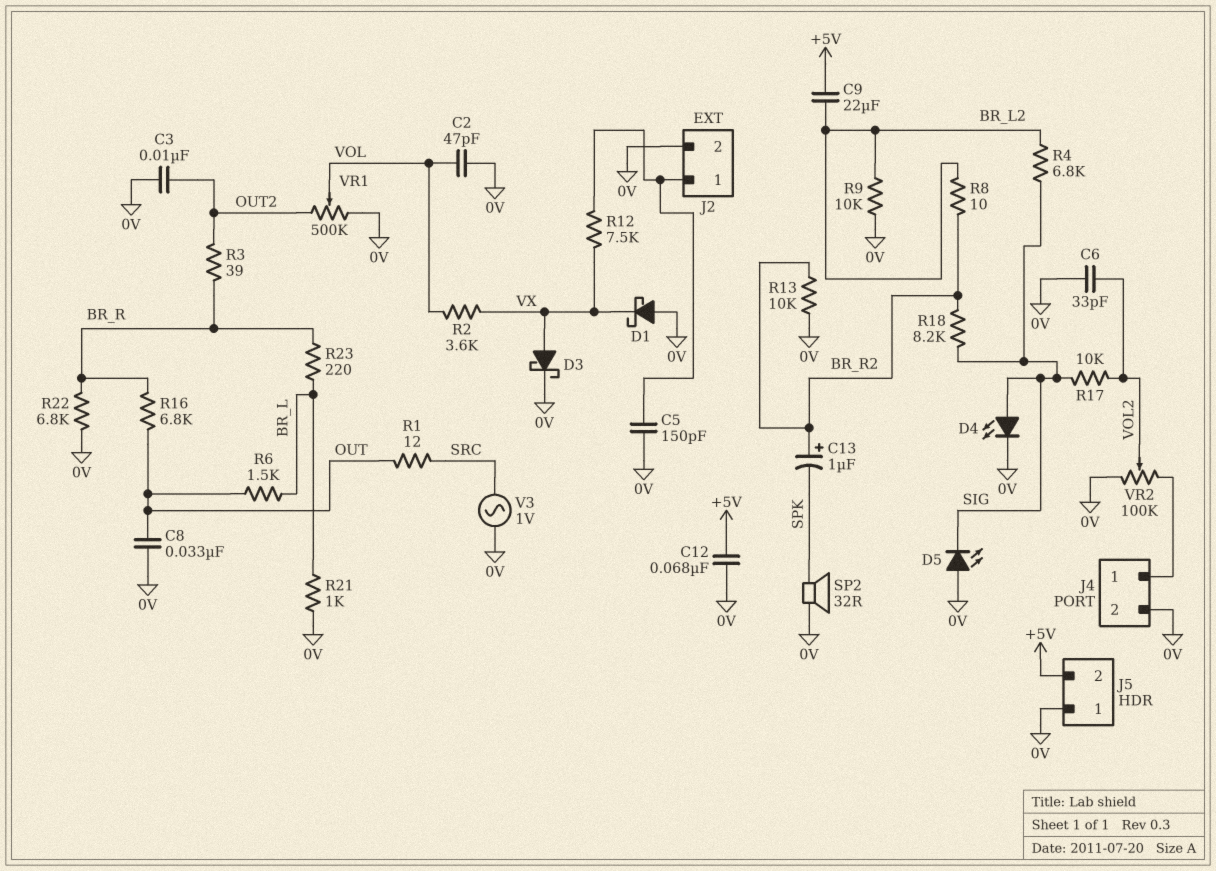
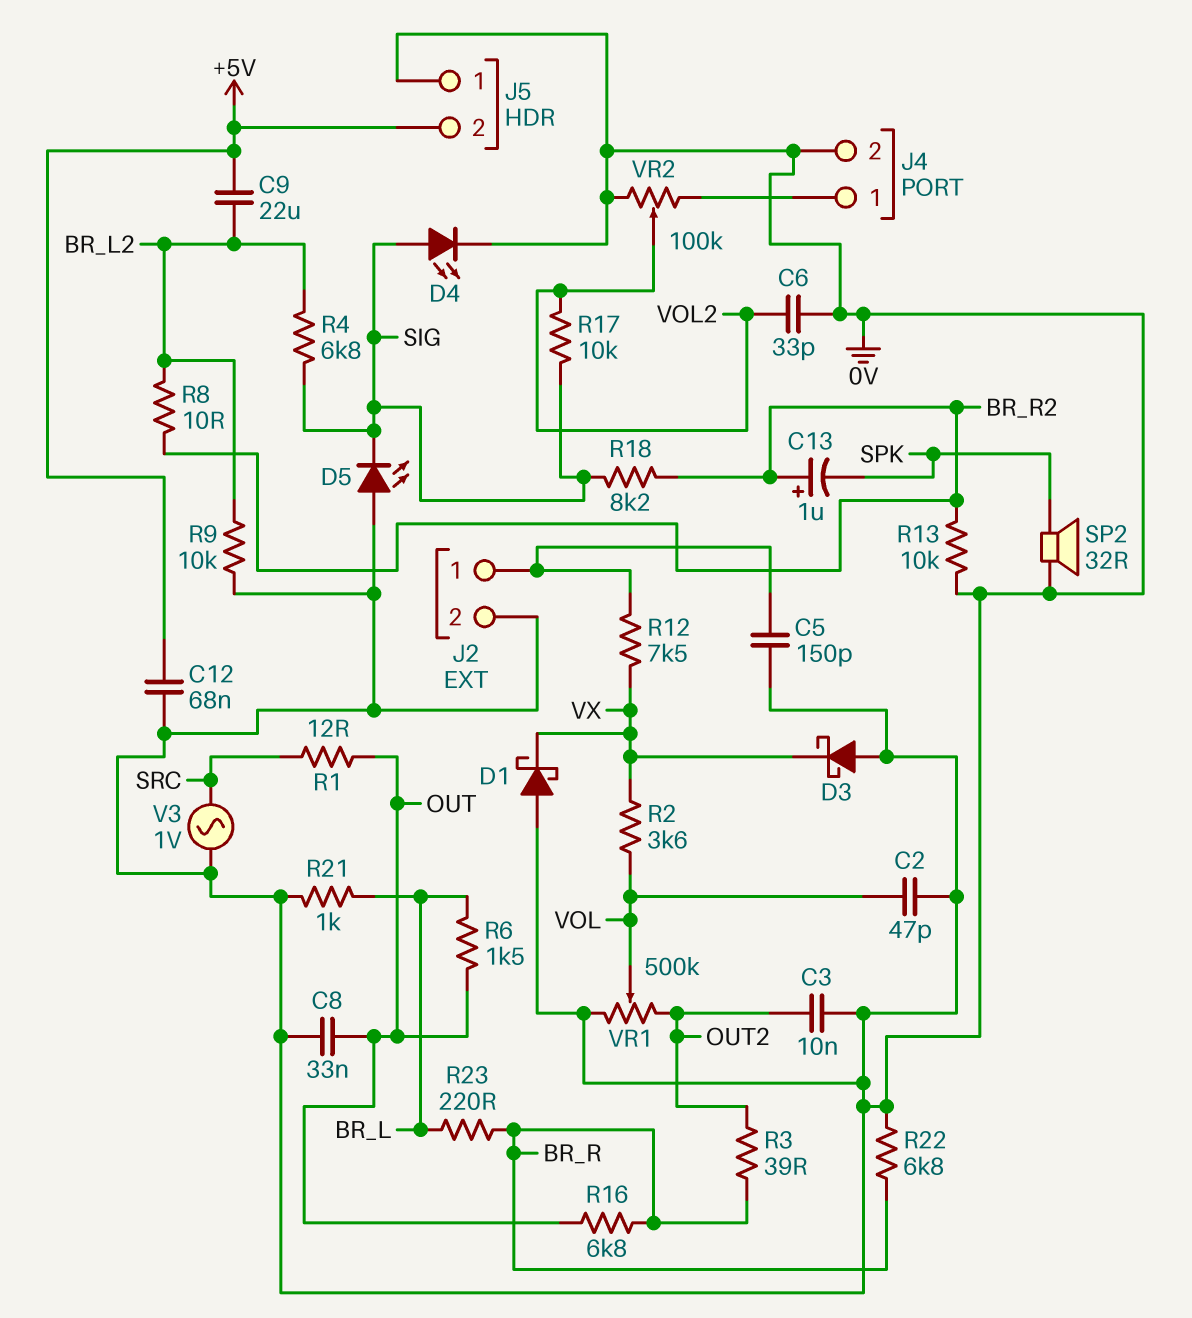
D3: schottky (A VX, K 0V) -> schottky (A 0V, K VX)

